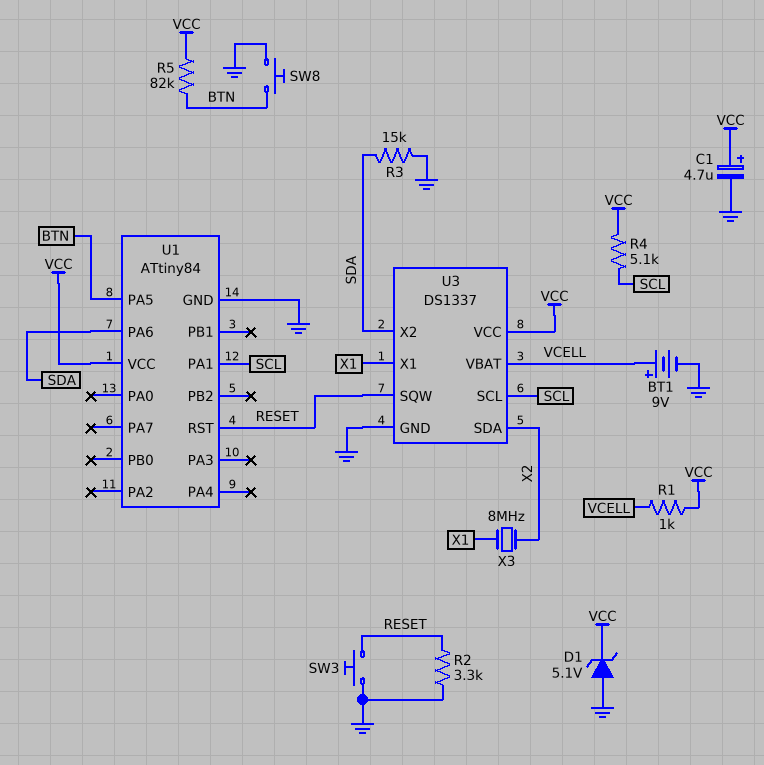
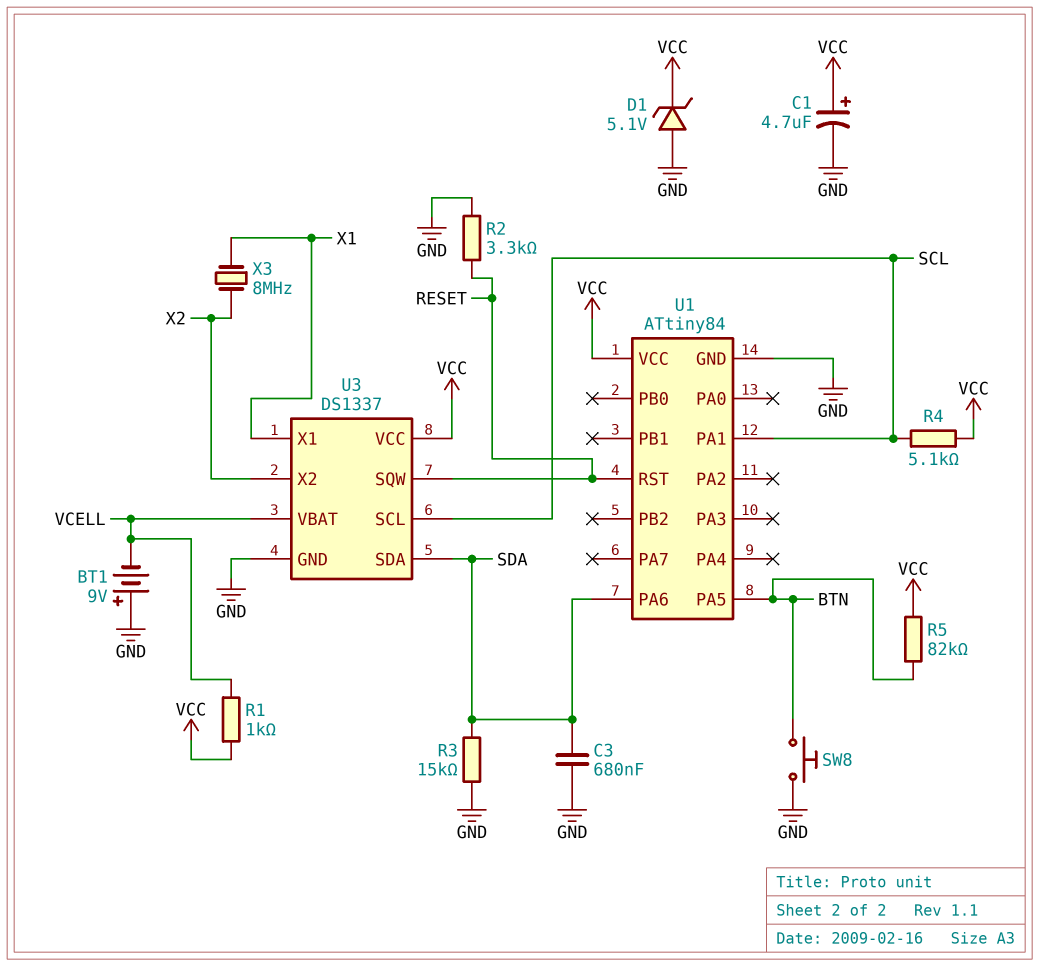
BT1: 9V (plus VCELL, minus GND) -> 9V (plus GND, minus VCELL)
C3: none -> 680nF (GND, SDA)
SW3: button (GND, RESET) -> none
U3 pin SDA: X2 -> SDA
U3 pin X2: SDA -> X2

